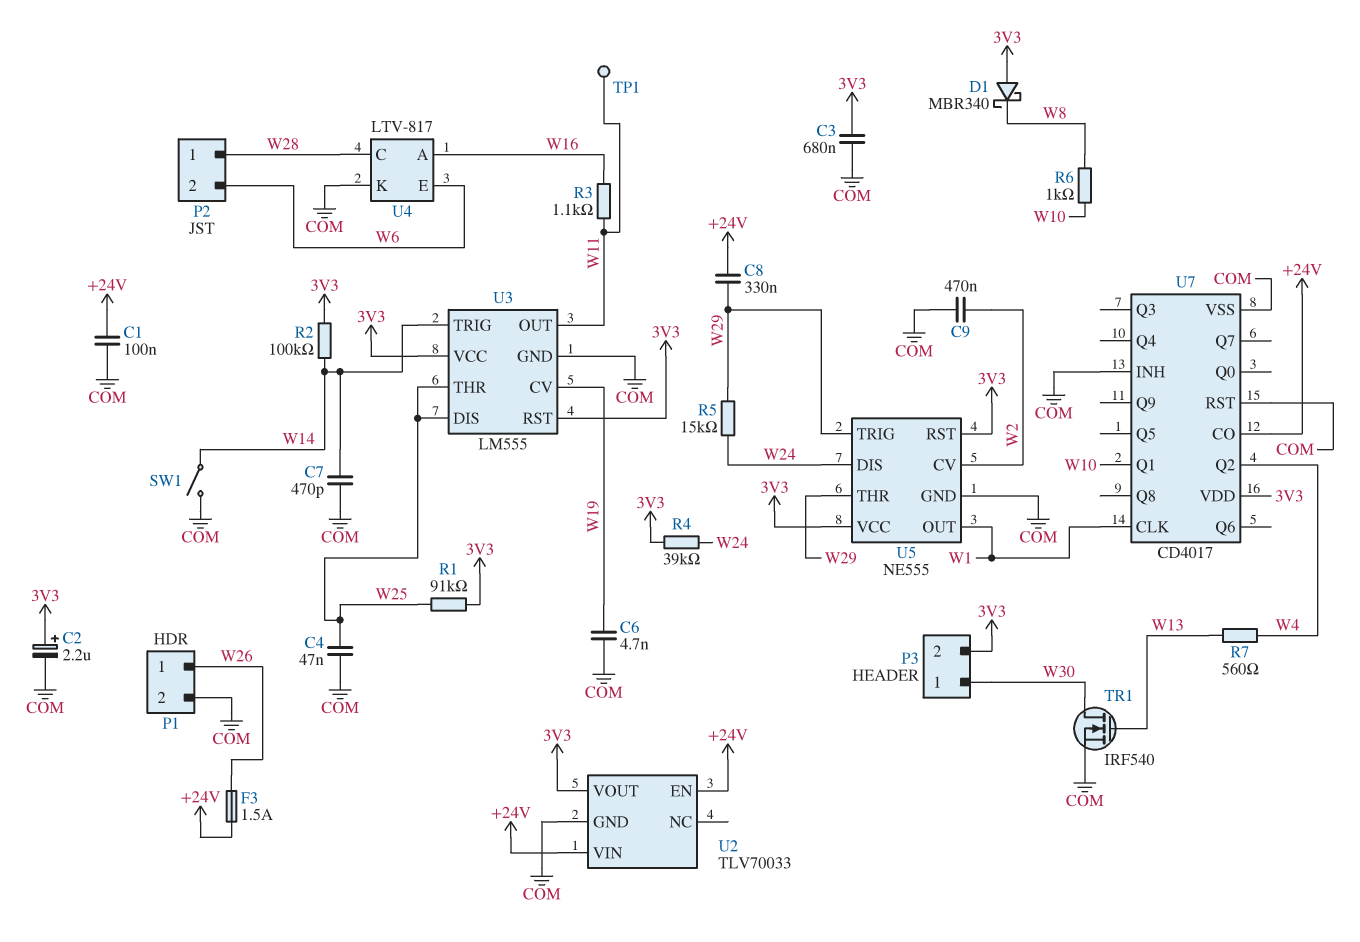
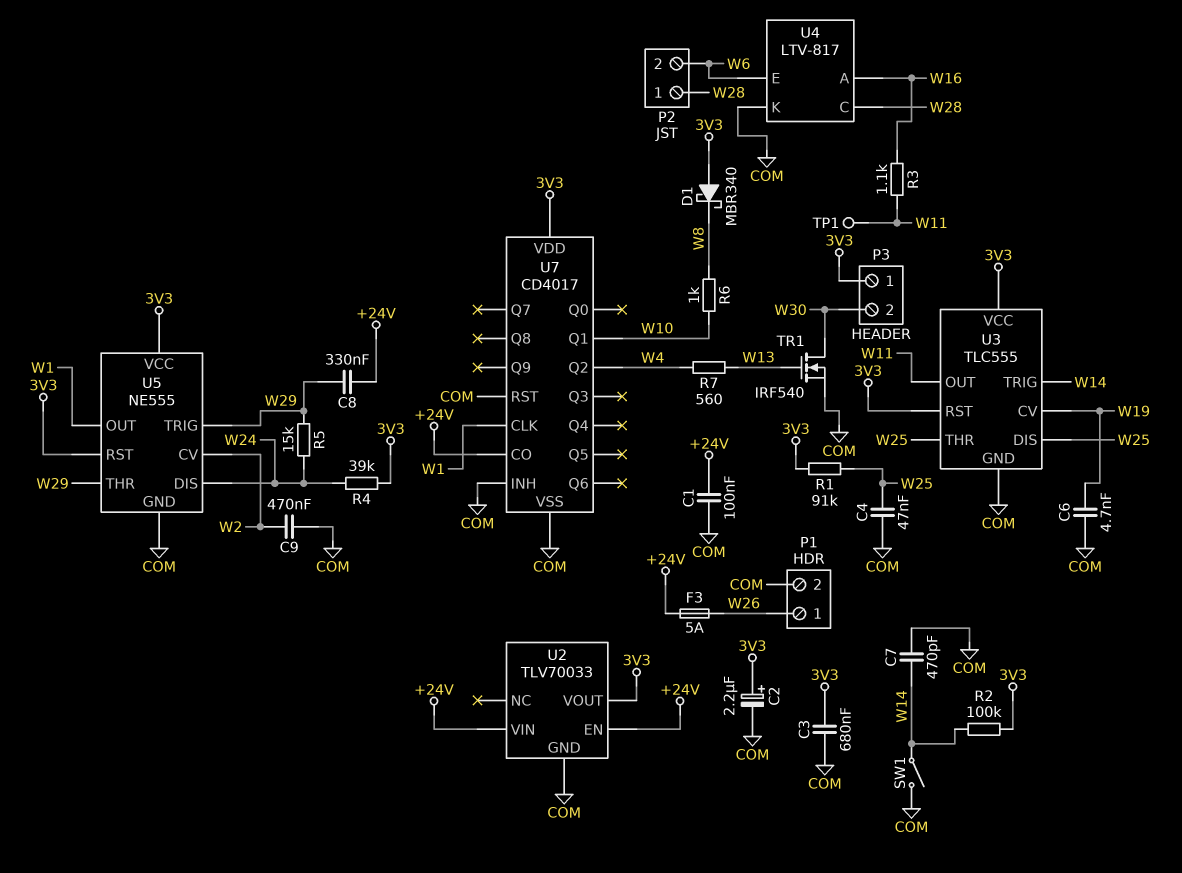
F3: 1.5A (+24V, W26) -> 5A (+24V, W26)
P3 pin 1: W30 -> 3V3
P3 pin 2: 3V3 -> W30
U3: LM555 -> TLC555

